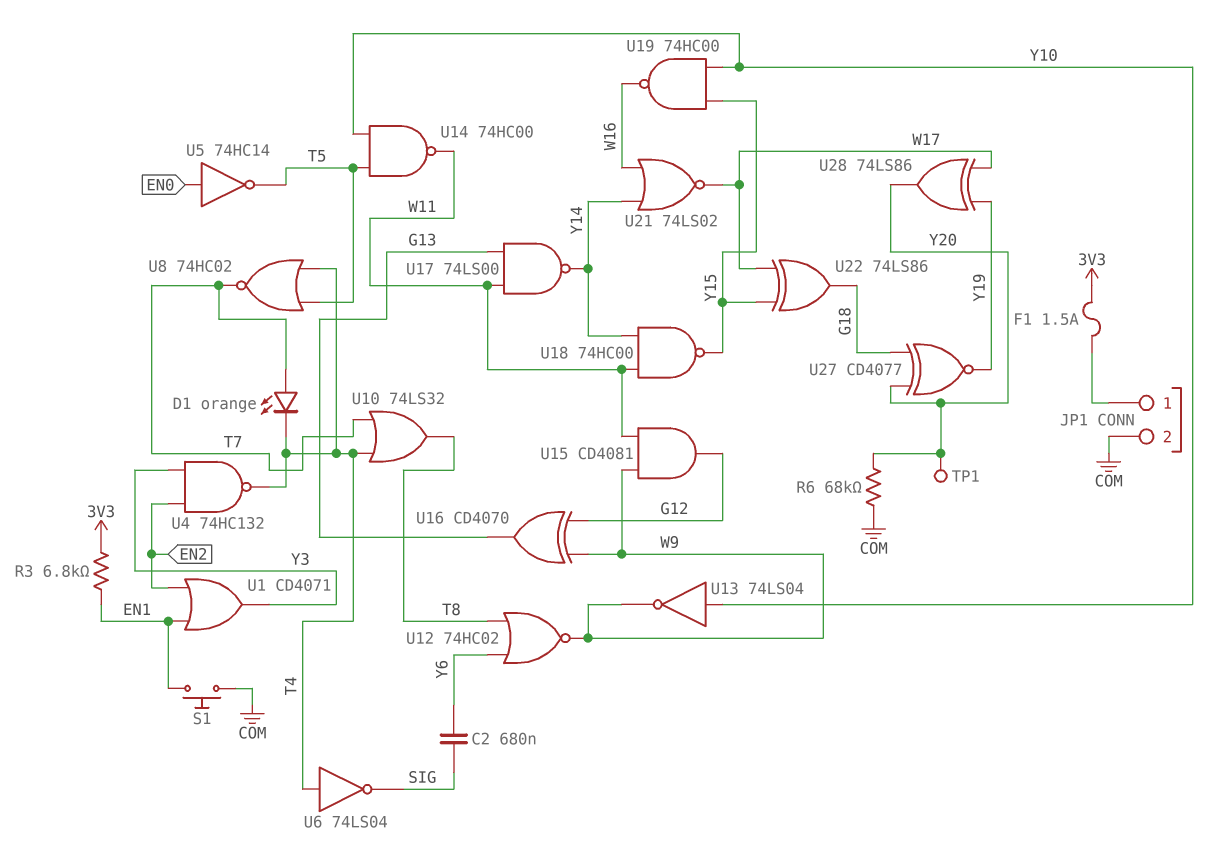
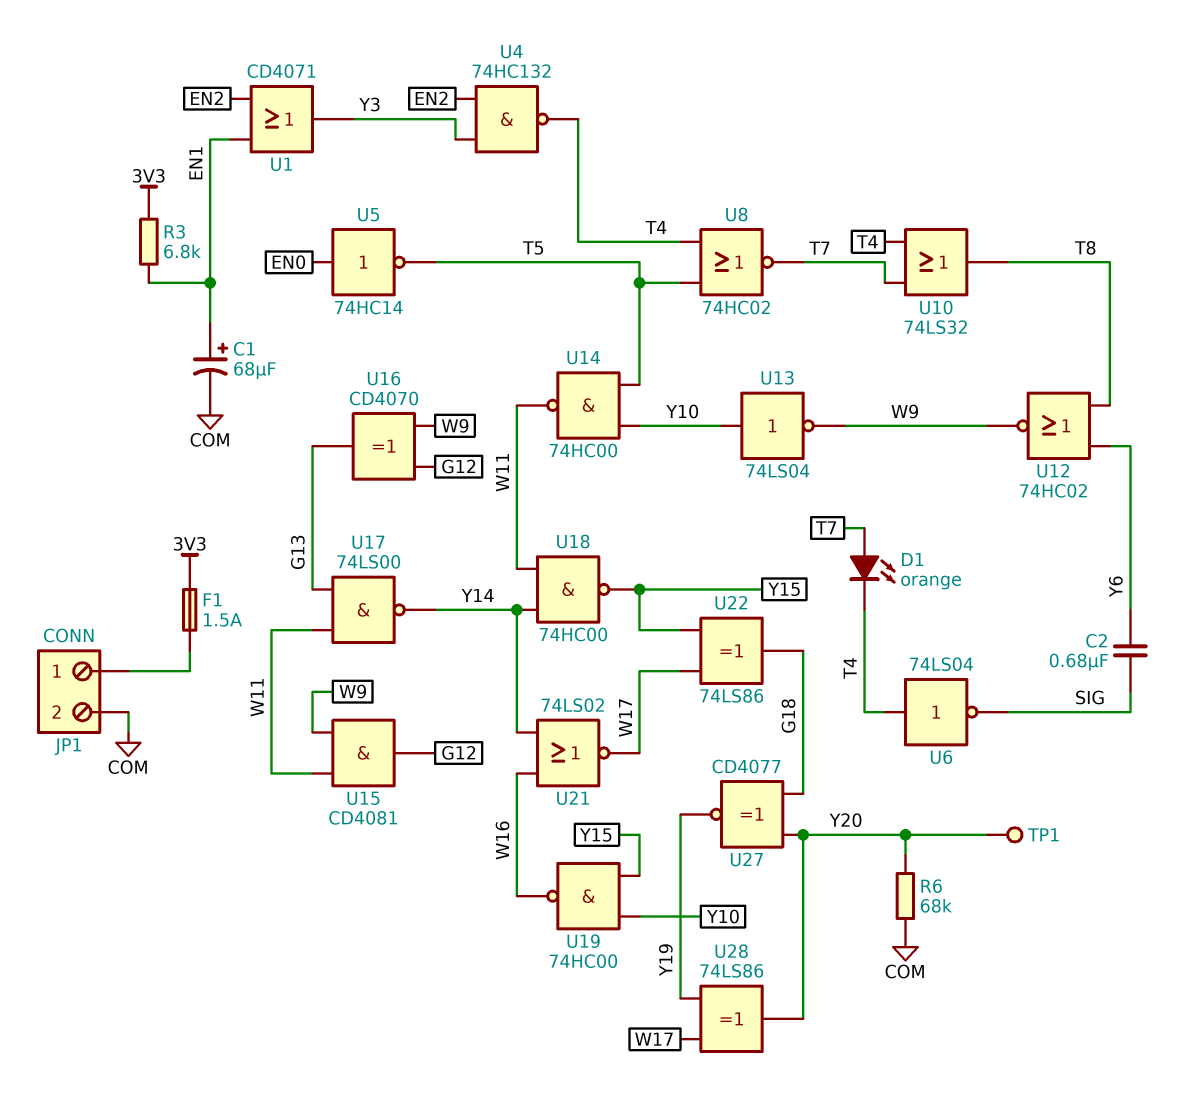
C1: none -> 68uF (plus EN1, minus COM)
S1: button (COM, EN1) -> none

